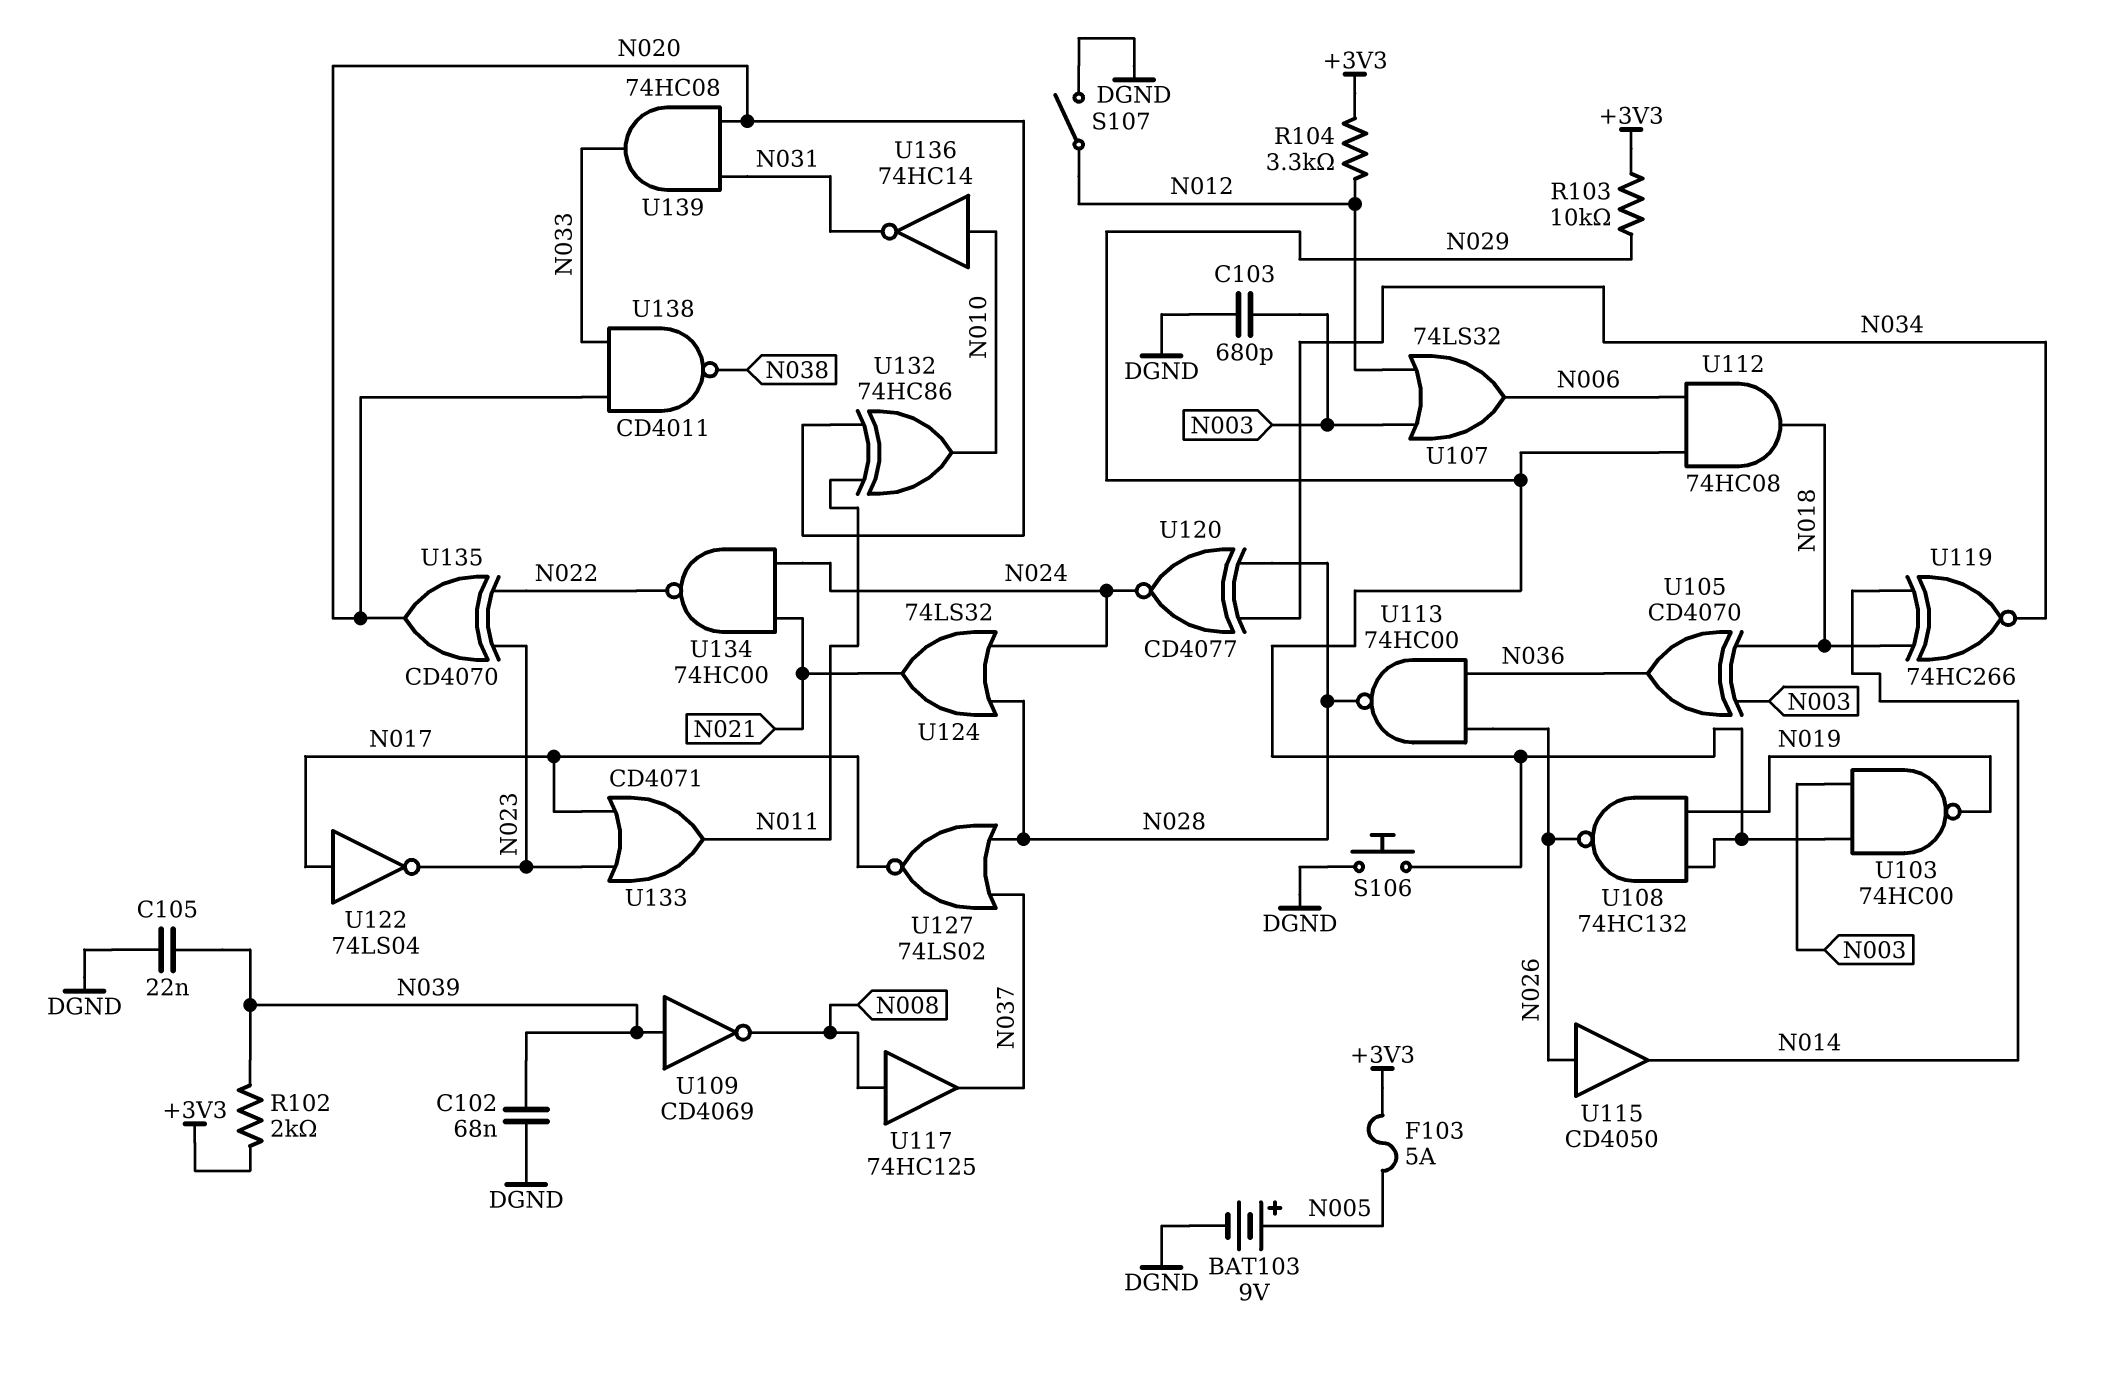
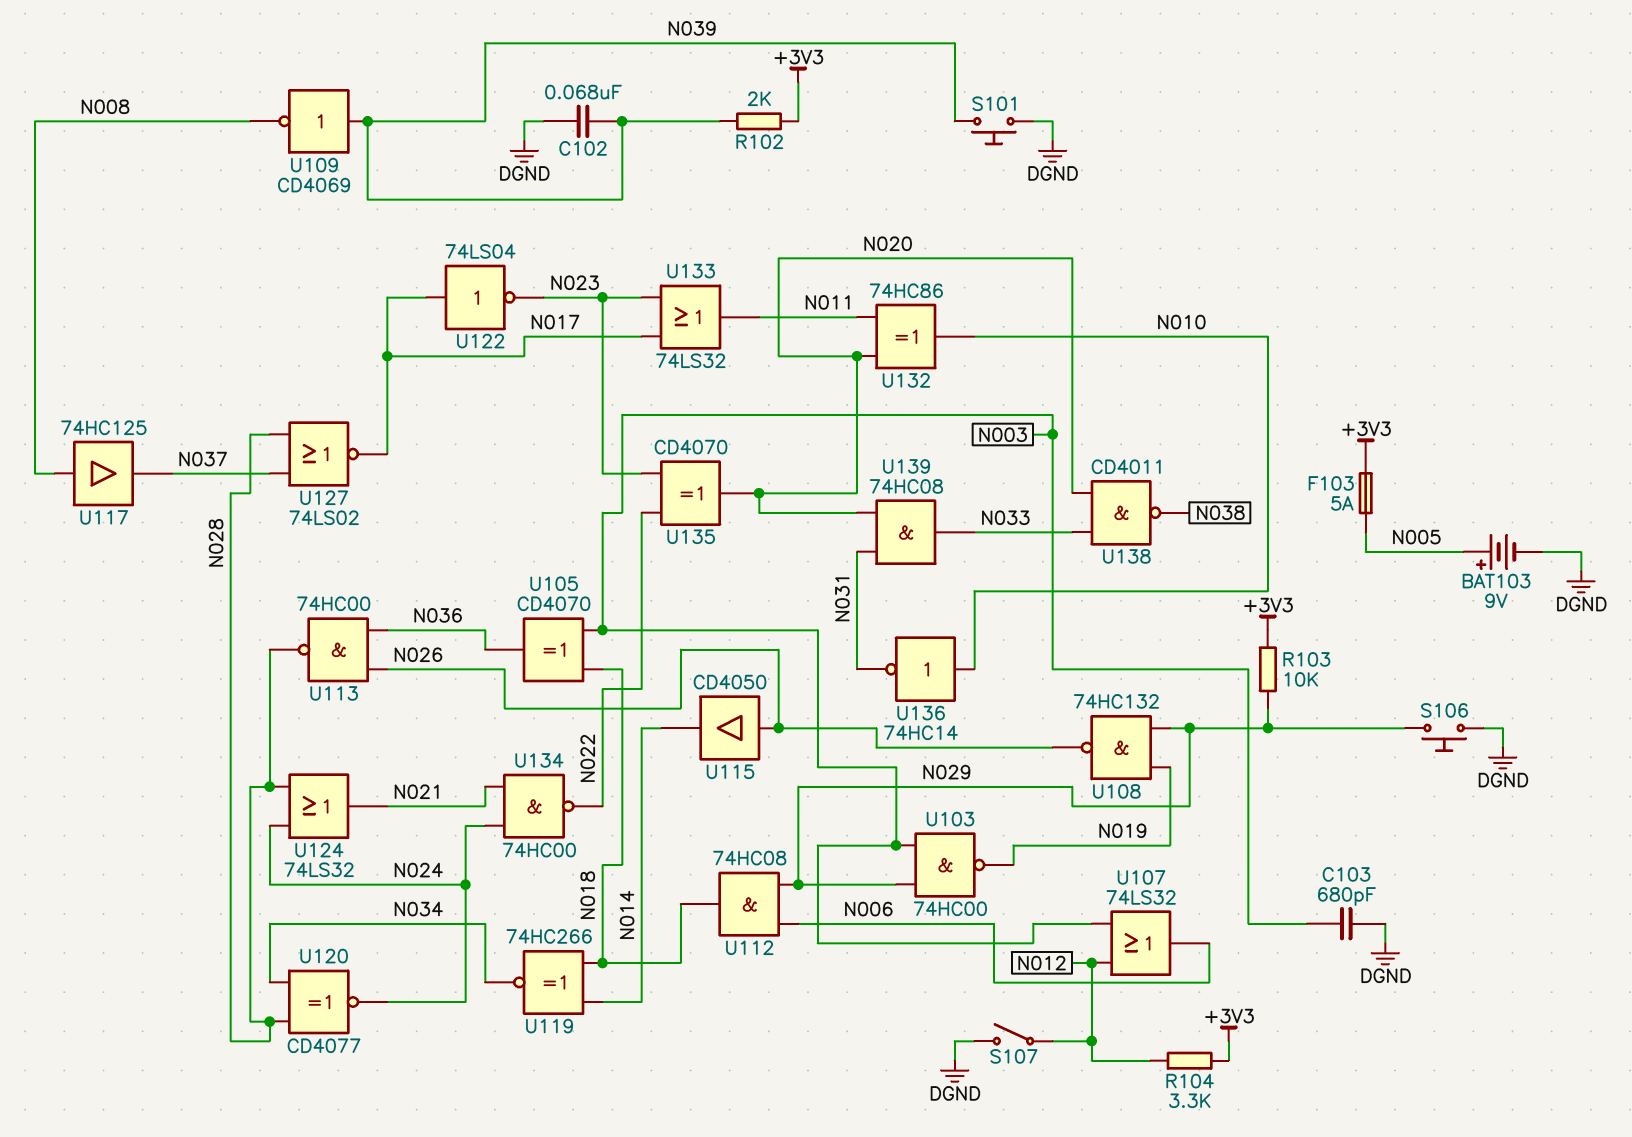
C105: 22nF (DGND, N039) -> none
S101: none -> button (DGND, N039)
U133: OR CD4071 (in N017, in N023, out N011) -> OR 74LS32 (in N017, in N023, out N011)

